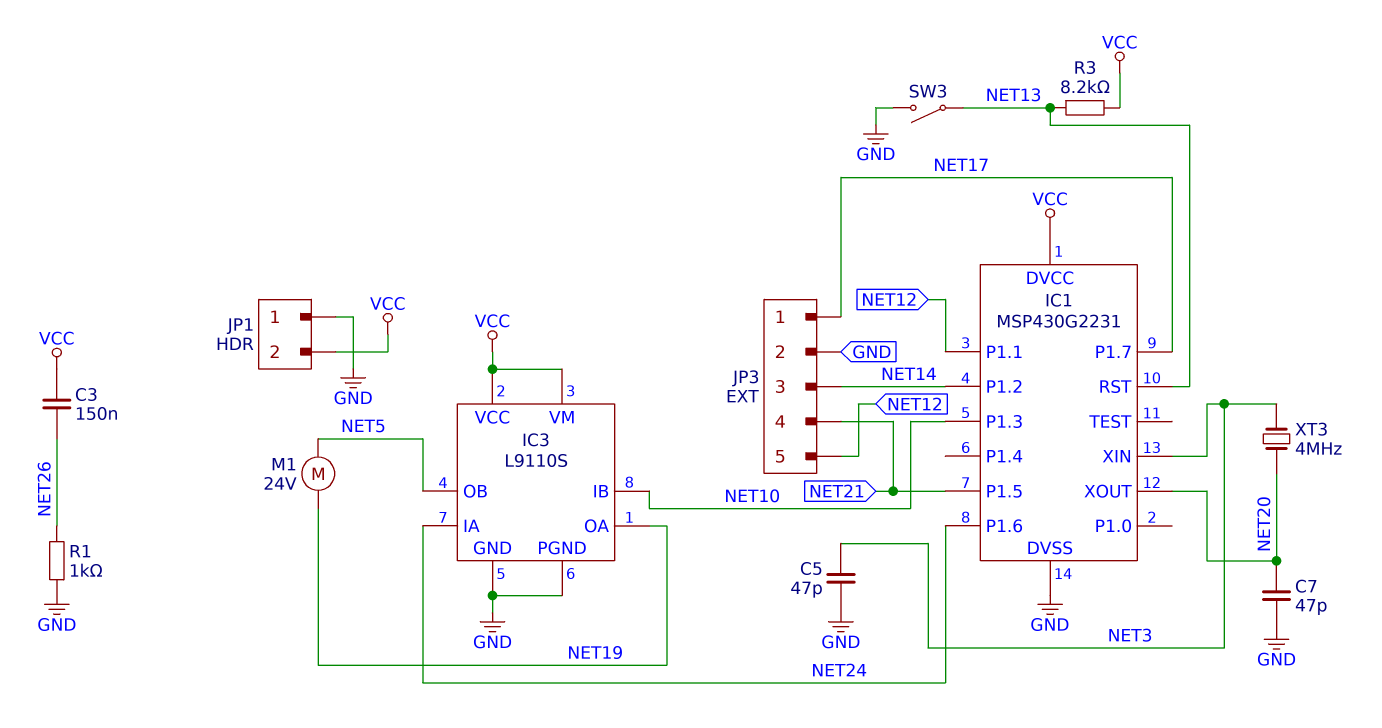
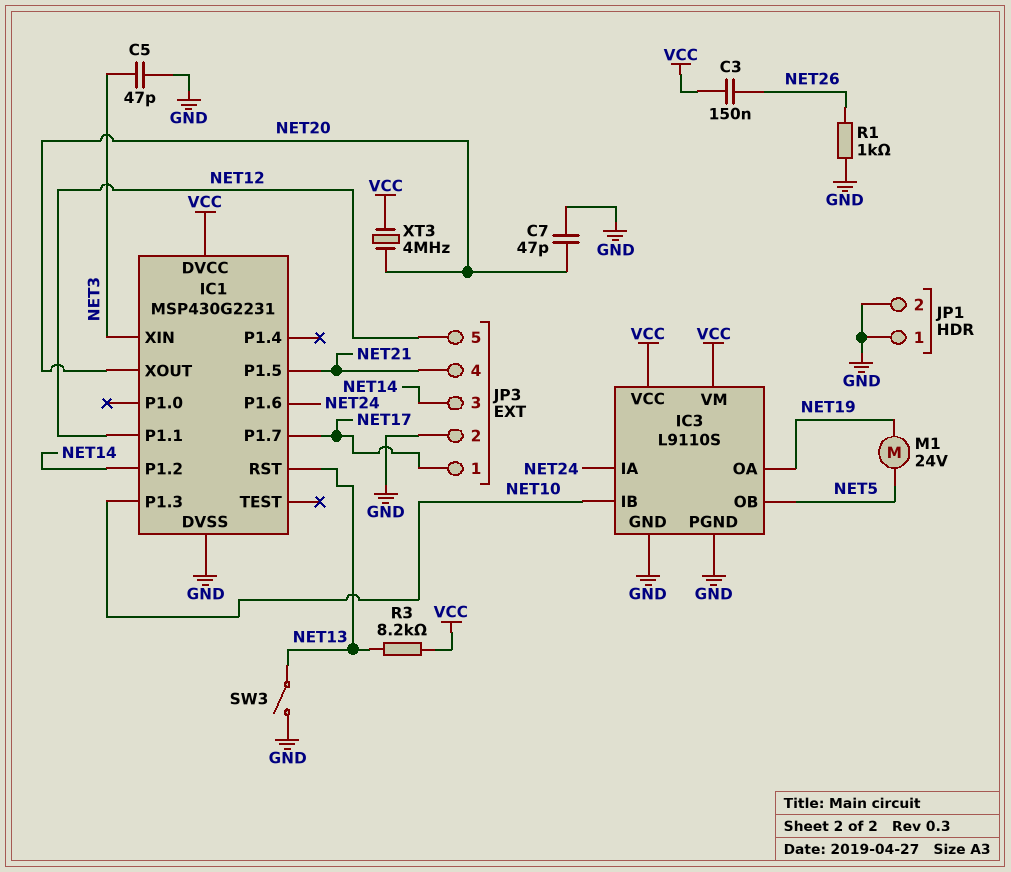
JP1 pin 2: VCC -> GND
XT3: 4MHz (NET3, NET20) -> 4MHz (NET20, VCC)

